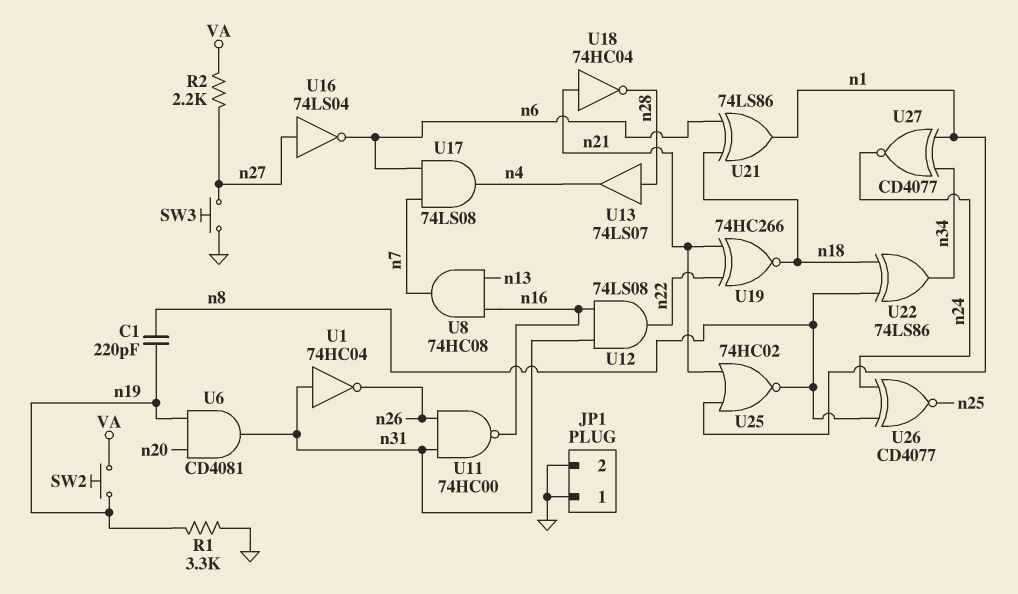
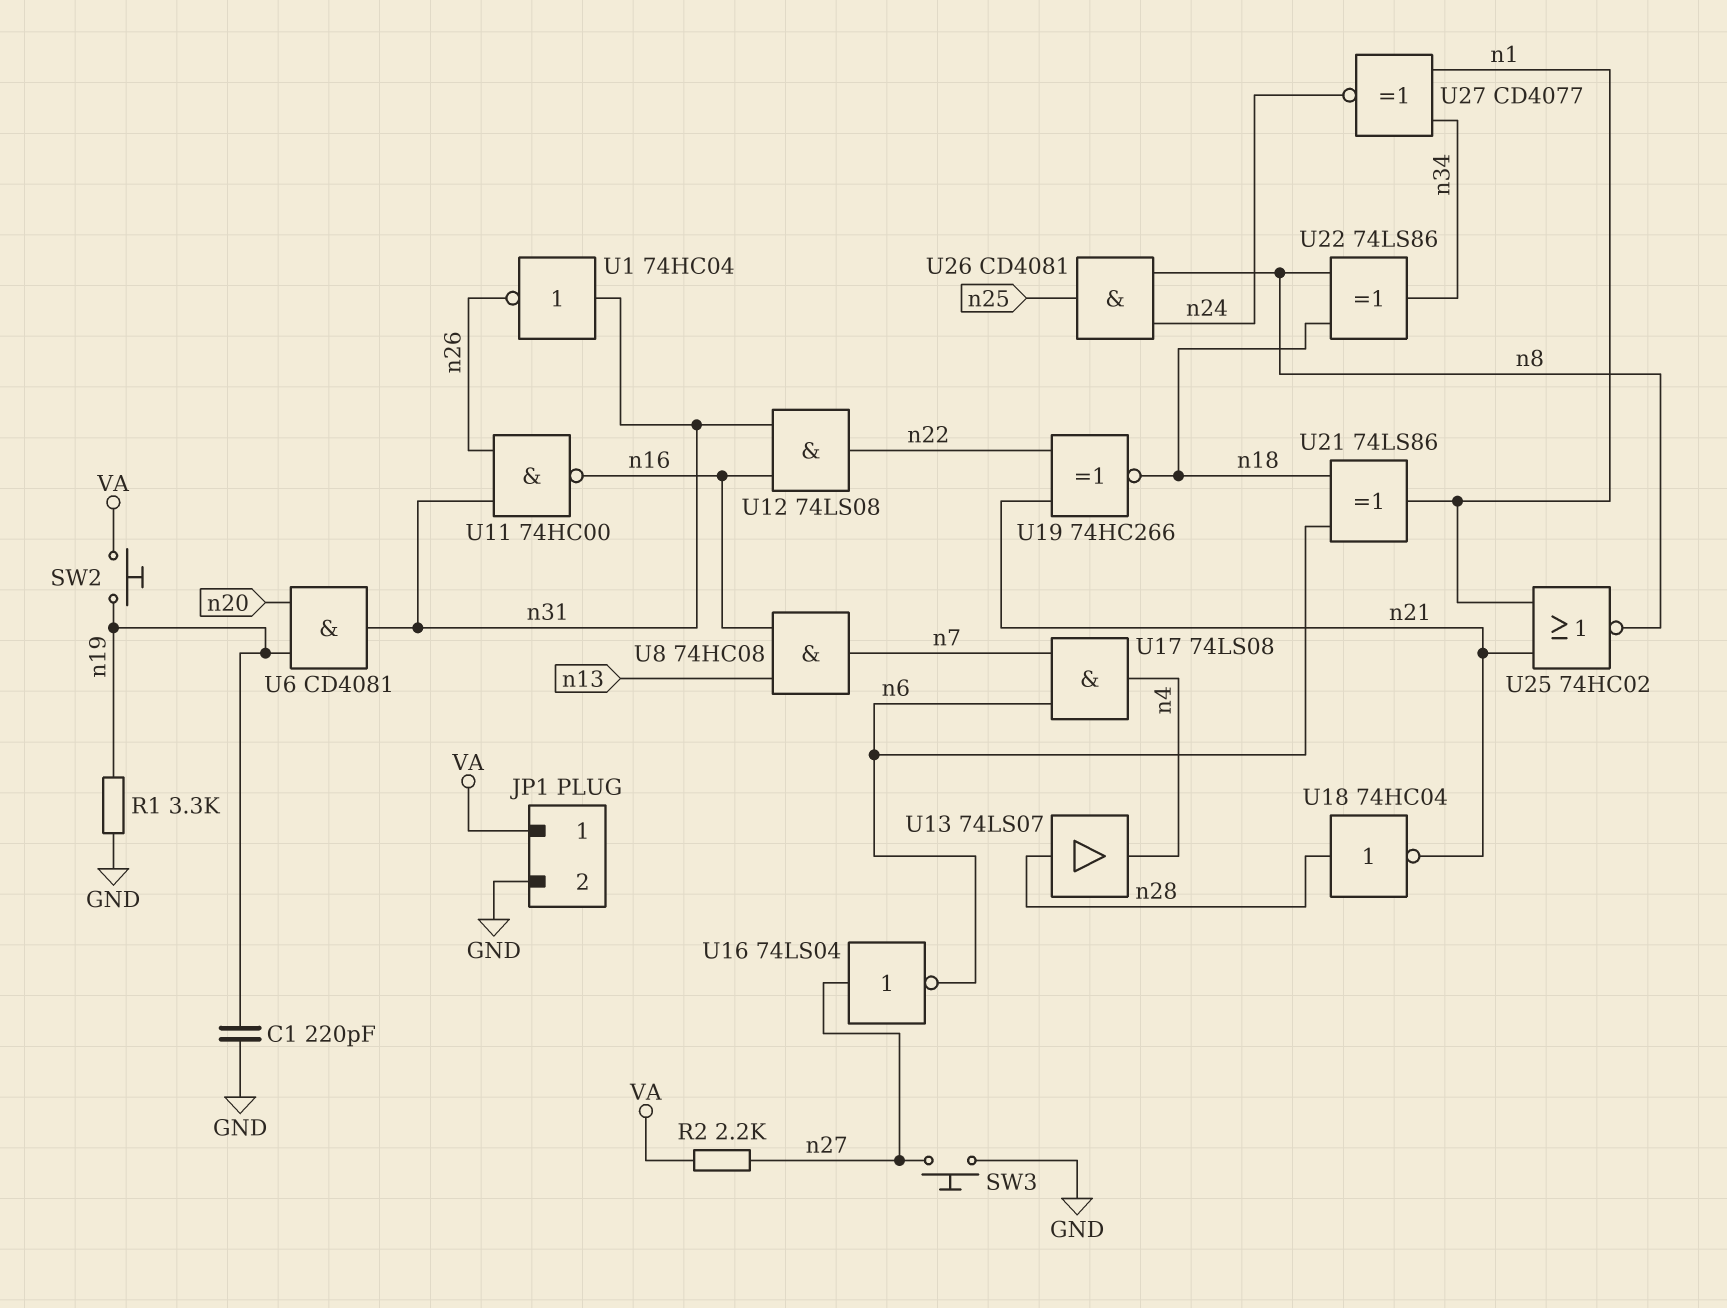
C1: 220pF (n8, n19) -> 220pF (GND, n19)
JP1 pin 1: GND -> VA
U18: NOT 74HC04 (in n21, out n28) -> NOT 74HC04 (in n28, out n21)
U26: XNOR CD4077 (in n8, in n24, out n25) -> AND CD4081 (in n8, in n24, out n25)

